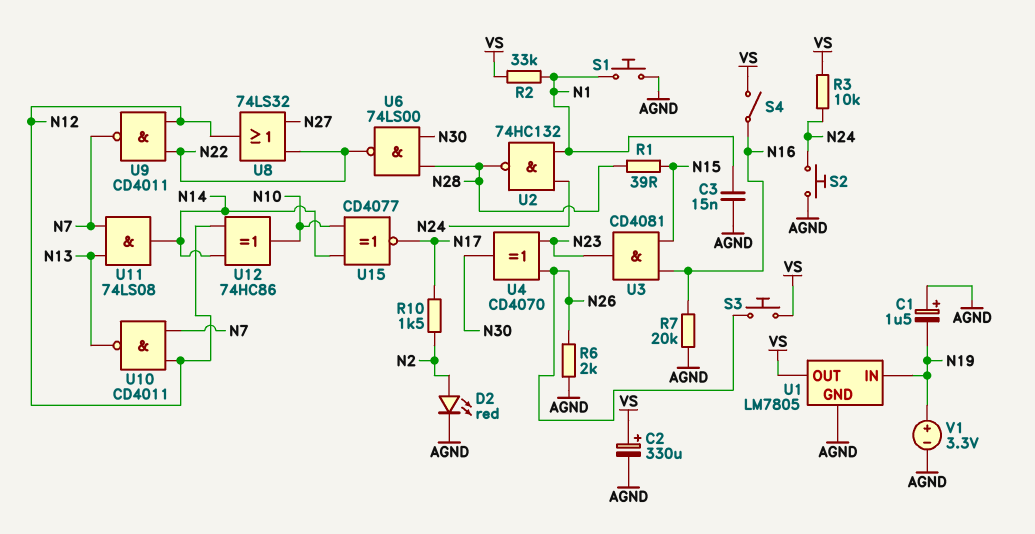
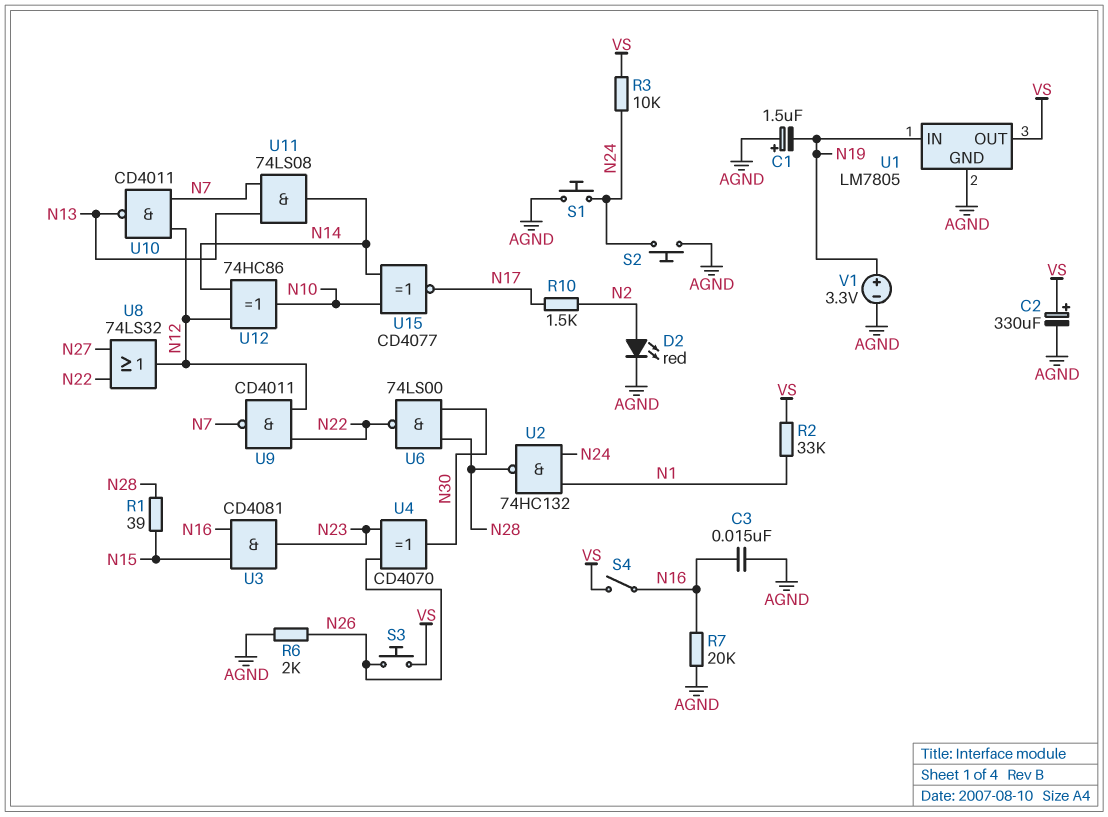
C3: 15nF (AGND, N1) -> 15nF (AGND, N16)
S1: button (AGND, N1) -> button (AGND, N24)

